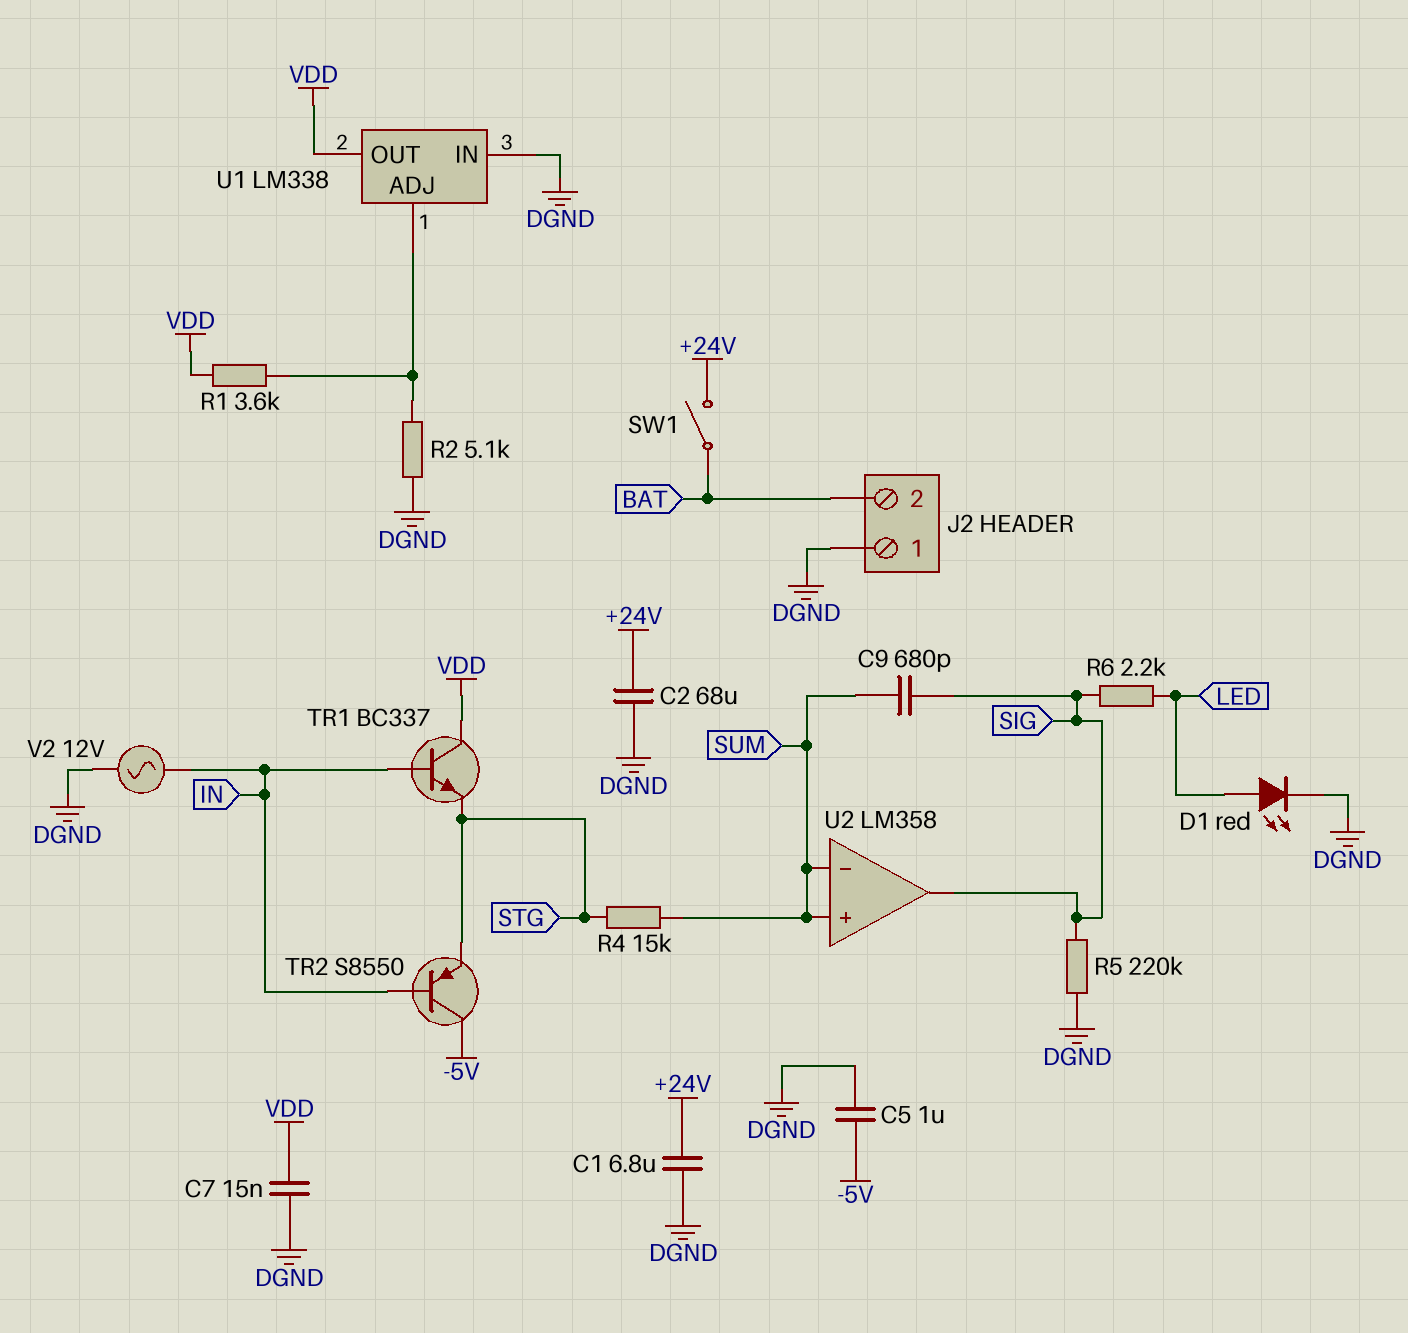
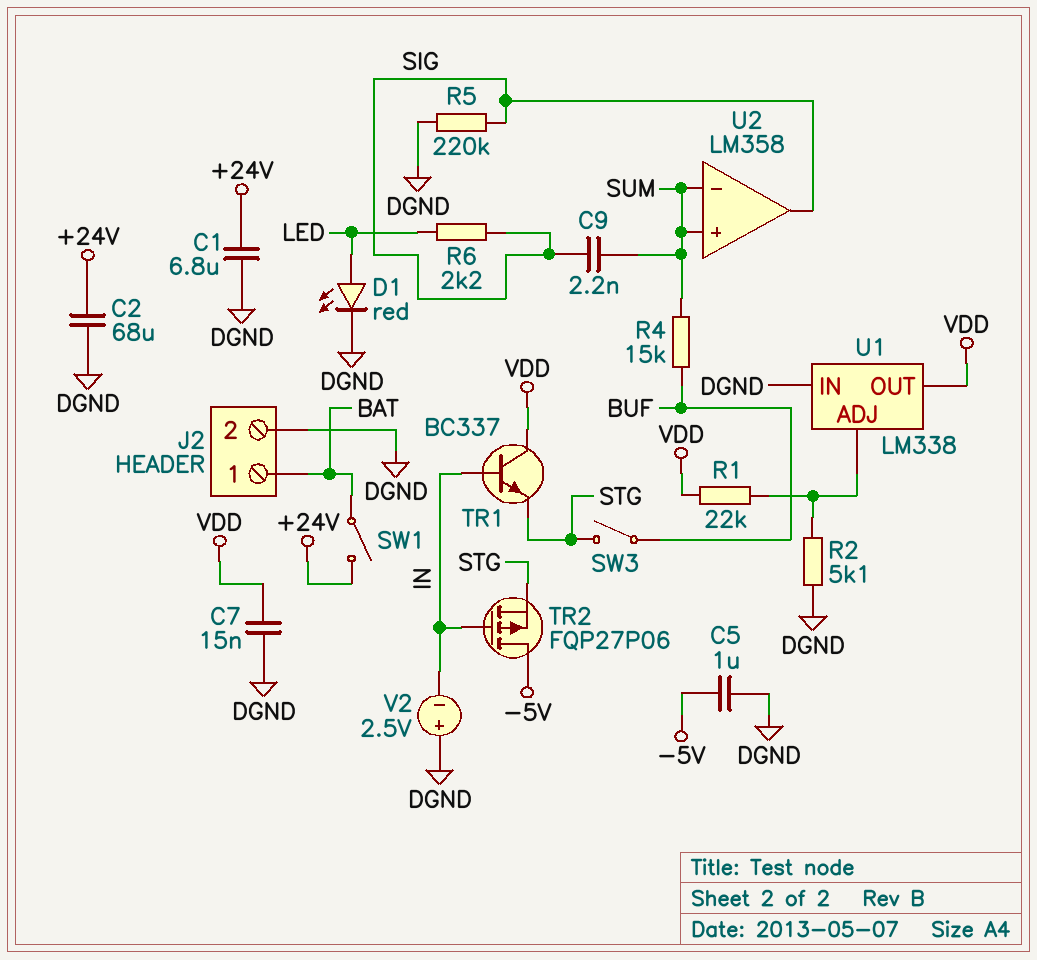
C9: 680pF (SIG, SUM) -> 2.2nF (SIG, SUM)
J2 pin 1: DGND -> BAT
J2 pin 2: BAT -> DGND
R1: 3.6k (U1/ADJ, VDD) -> 22k (U1/ADJ, VDD)
R4: 15k (STG, SUM) -> 15k (BUF, SUM)
SW3: none -> switch (BUF, STG)
TR2: PNP S8550 (B IN, C -5V, E STG) -> PMOS FQP27P06 (G IN, D -5V, S STG)
V2: AC 12V (DGND, IN) -> 2.5V (plus DGND, minus IN)

